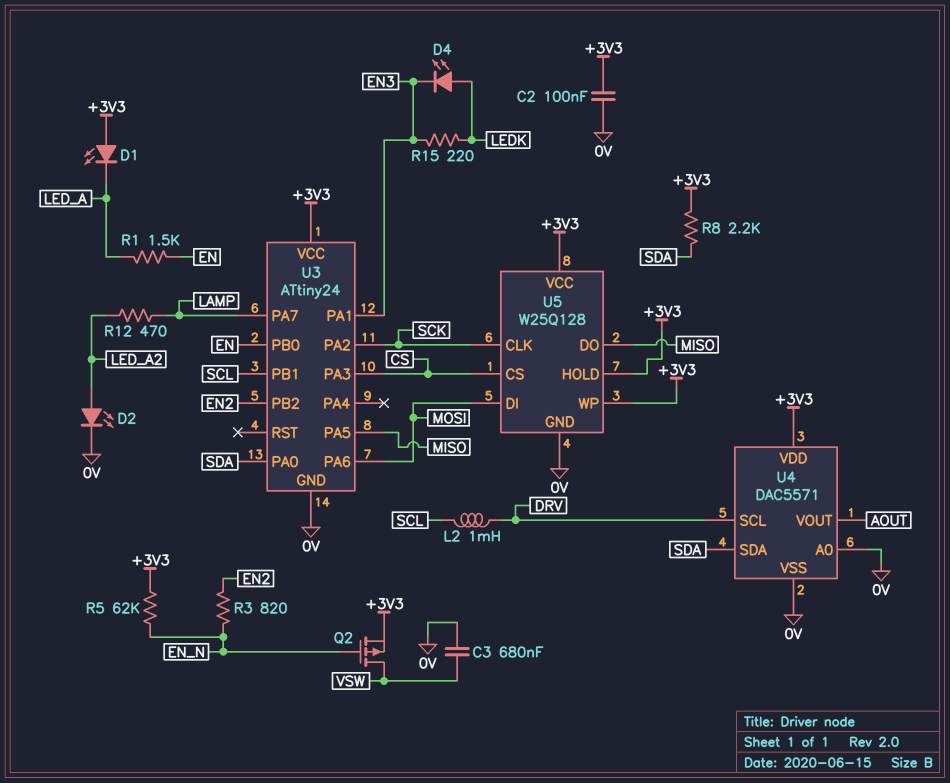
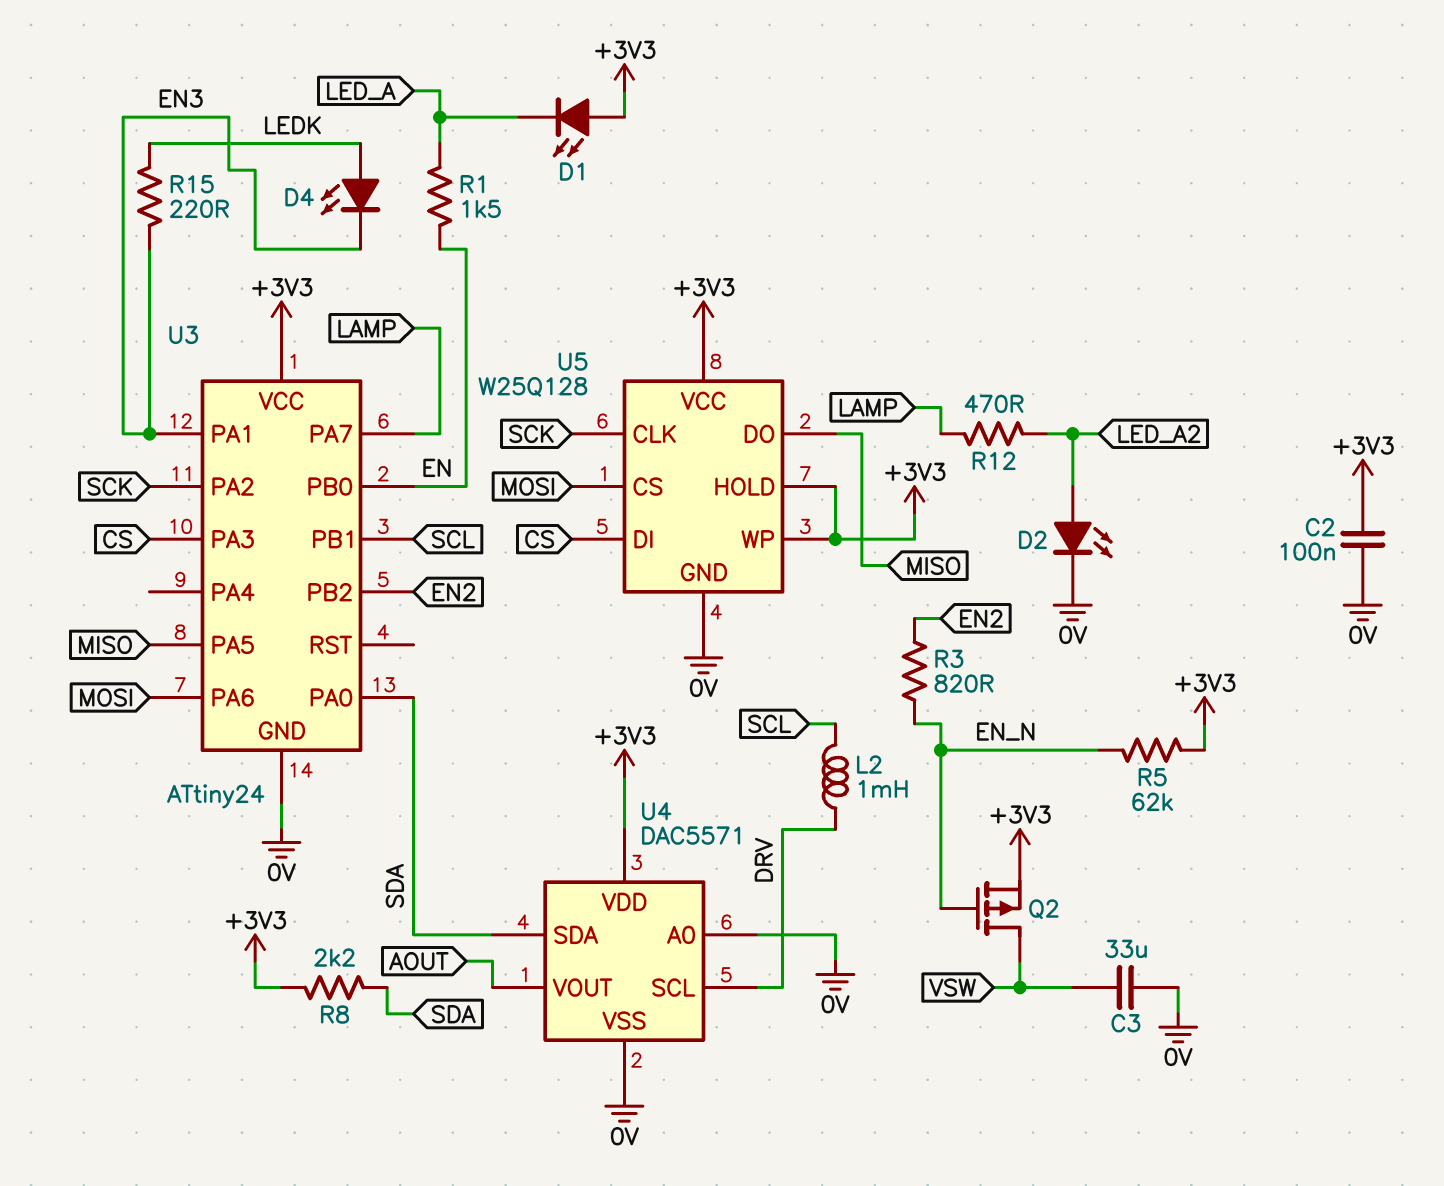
C3: 680nF (0V, VSW) -> 33uF (0V, VSW)
U5 pin CS: CS -> MOSI
U5 pin DI: MOSI -> CS

